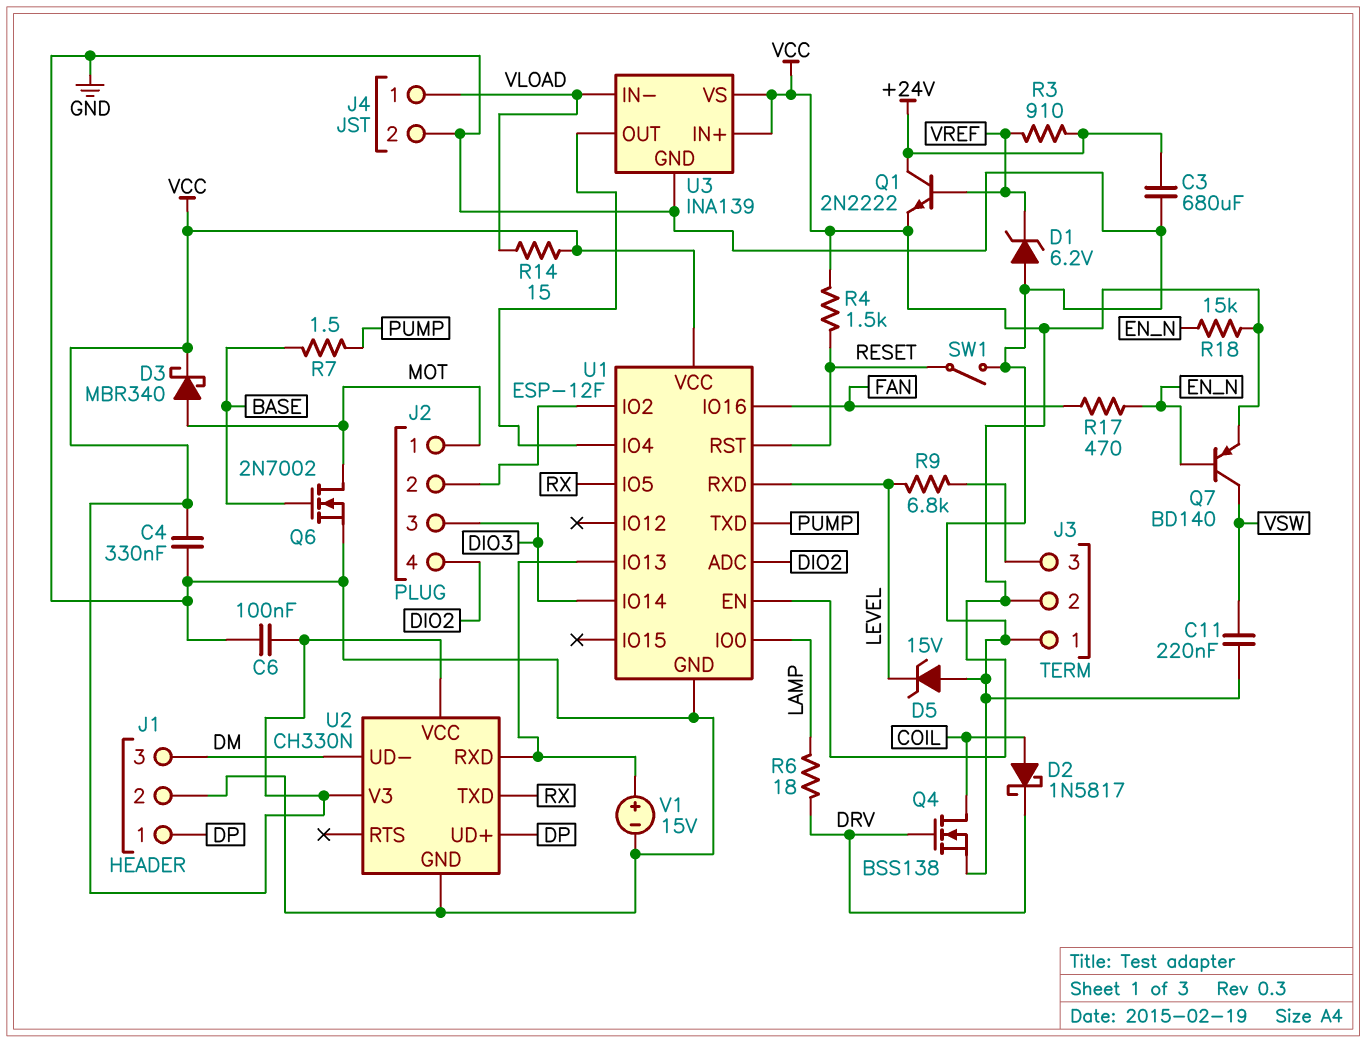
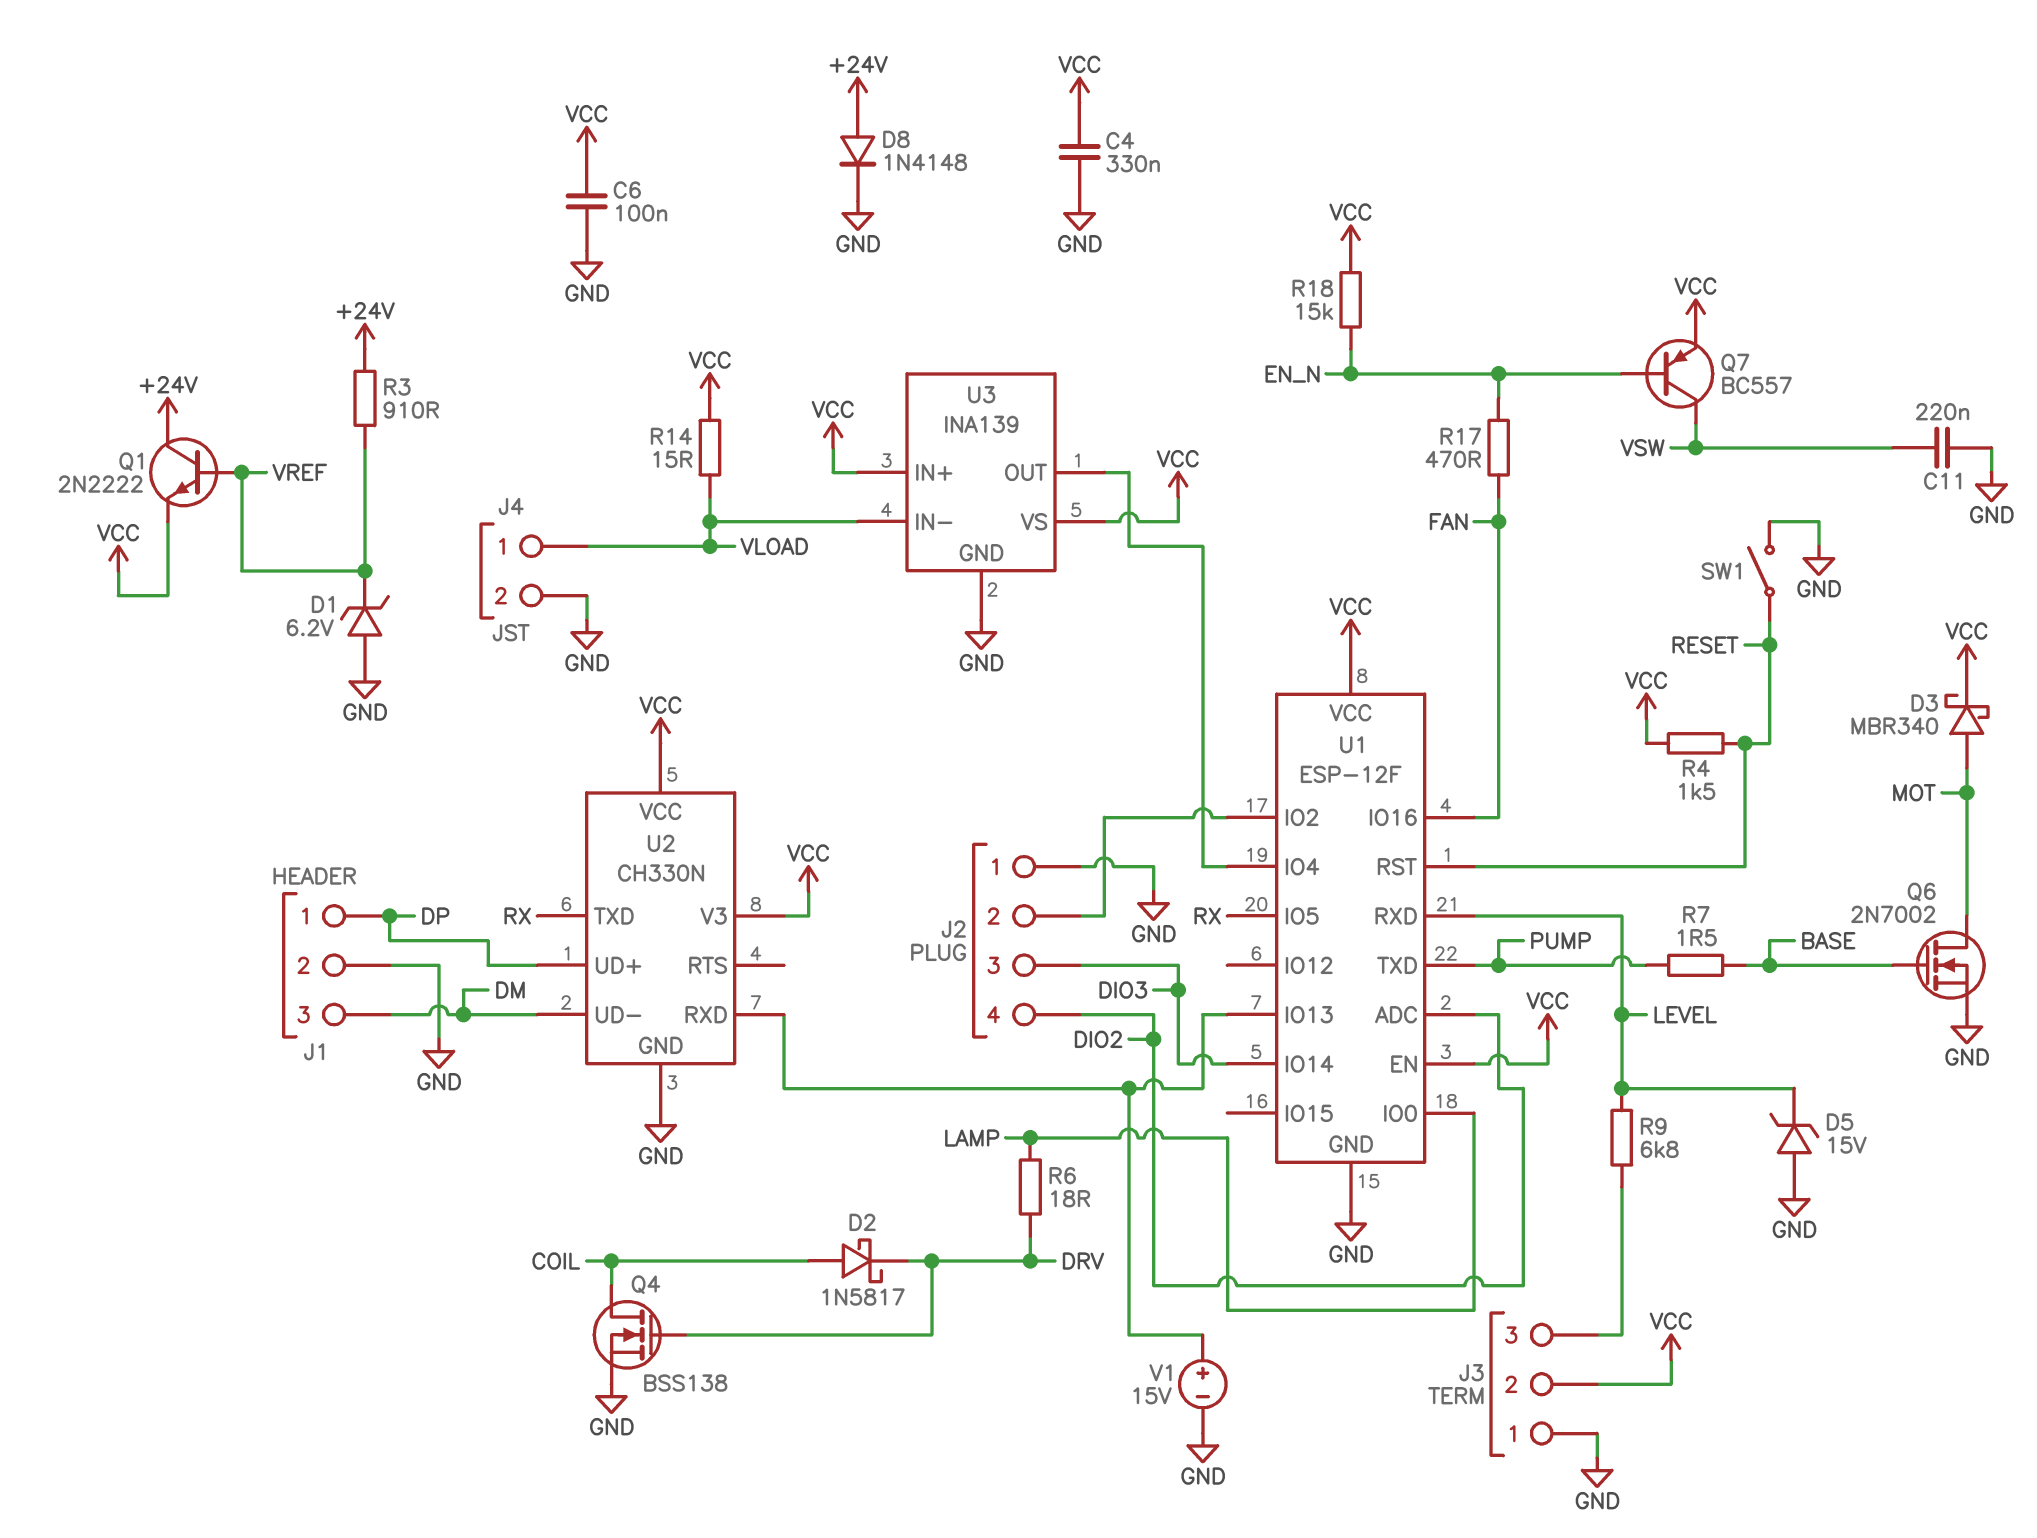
C3: 680uF (+24V, GND) -> none
D8: none -> diode 1N4148 (A +24V, K GND)
J2 pin 1: MOT -> GND
Q7: PNP BD140 (B EN_N, C VSW, E VCC) -> PNP BC557 (B EN_N, C VSW, E VCC)

